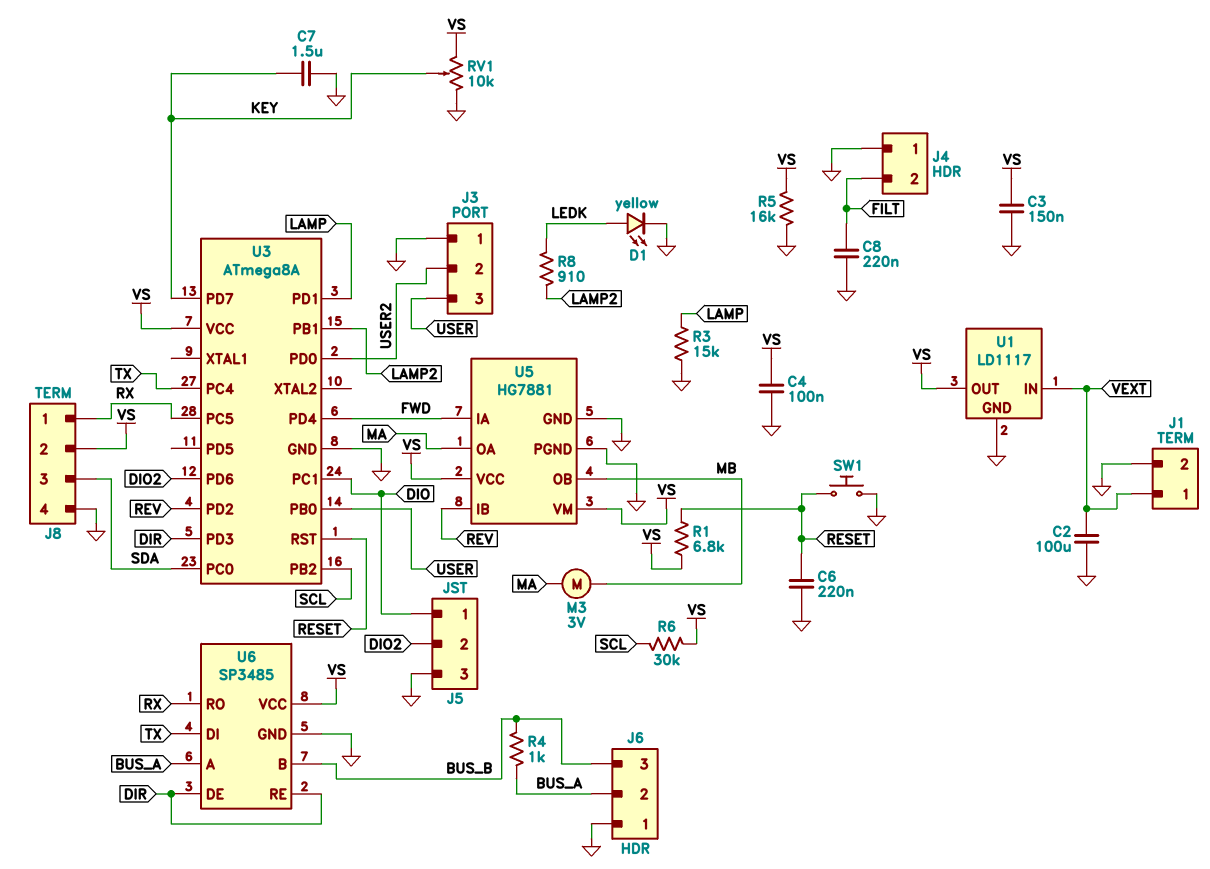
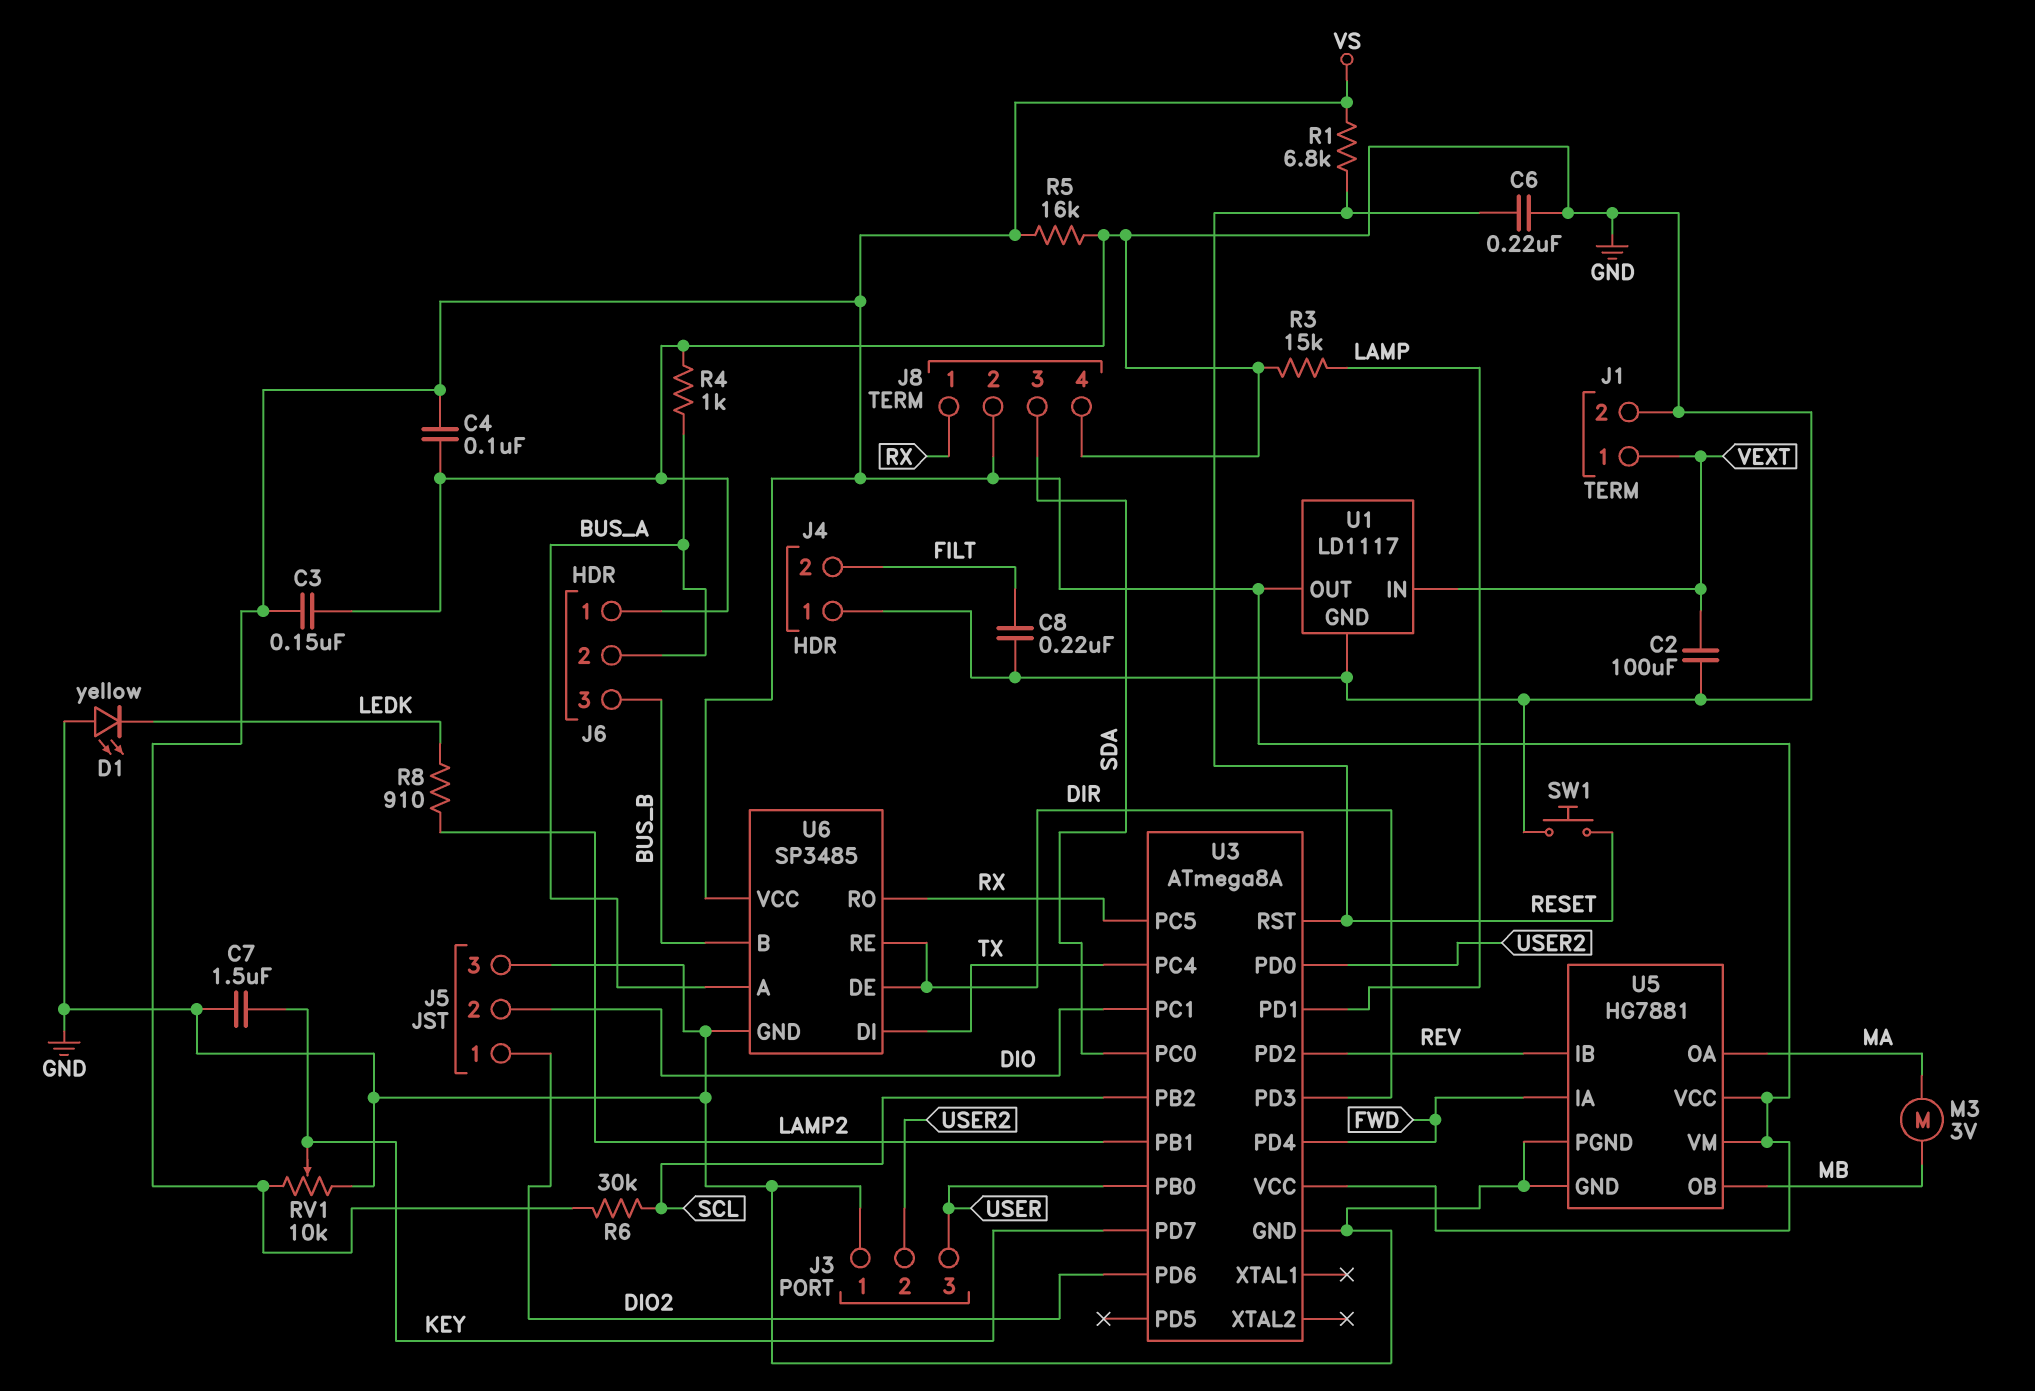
D1: LED yellow (A LEDK, K GND) -> LED yellow (A GND, K LEDK)
J5 pin 1: DIO -> DIO2
J5 pin 2: DIO2 -> DIO
R4: 1k (BUS_A, BUS_B) -> 1k (BUS_A, GND)

